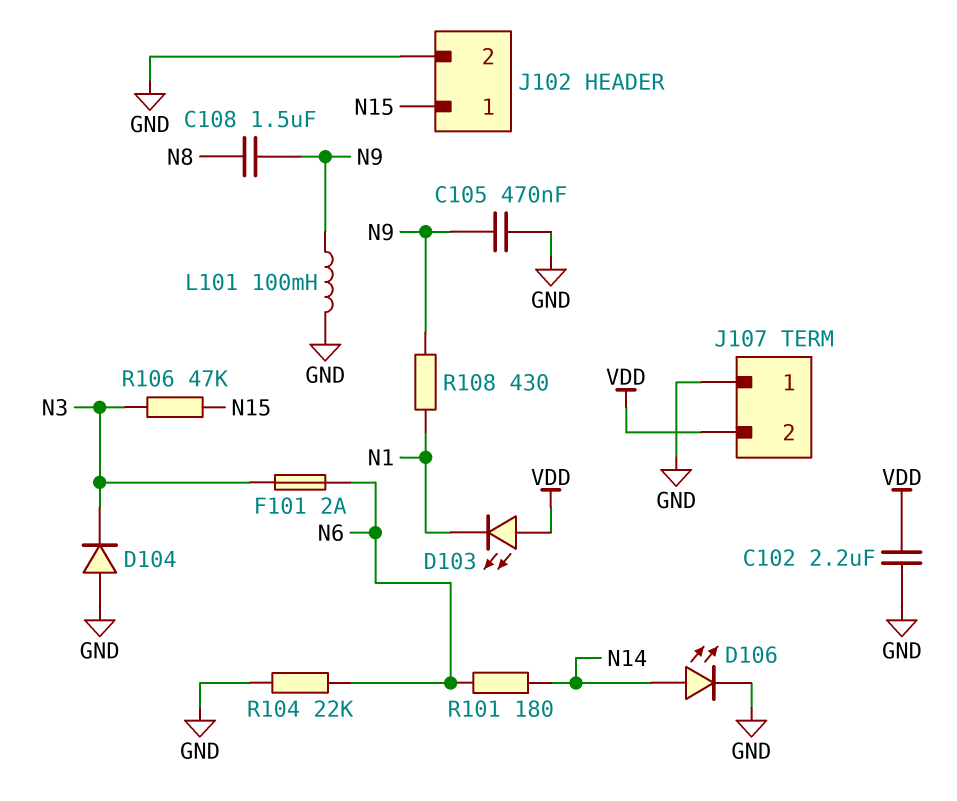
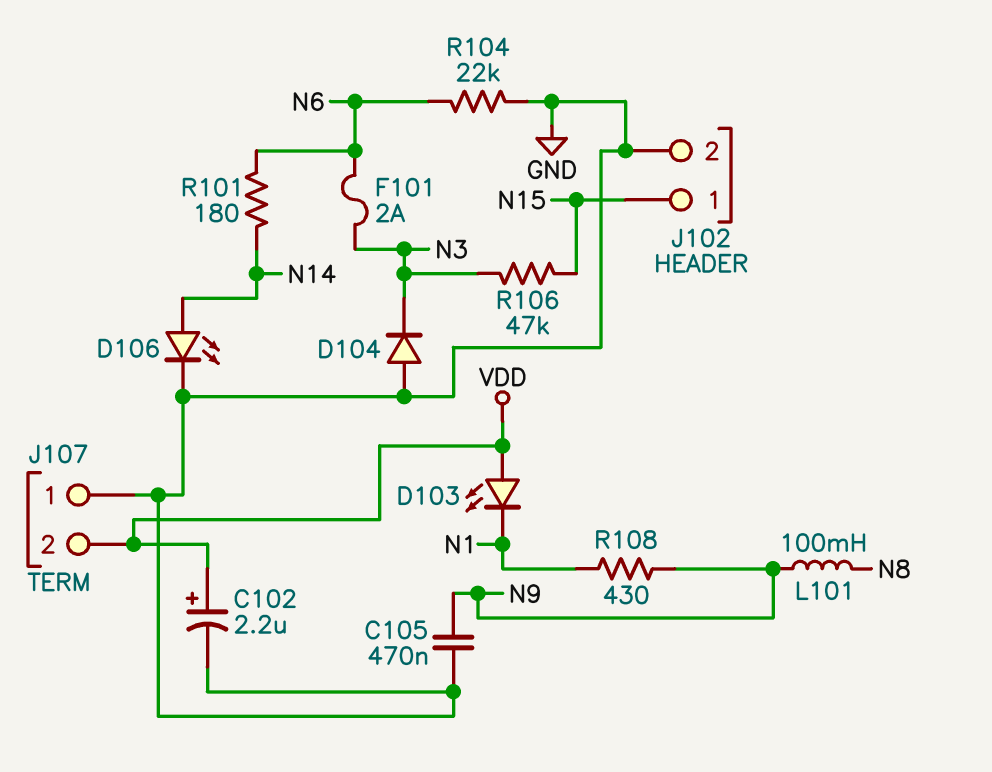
C102: 2.2uF (GND, VDD) -> 2.2uF (plus VDD, minus GND)
C108: 1.5uF (N8, N9) -> none
L101: 100mH (GND, N9) -> 100mH (N8, N9)

